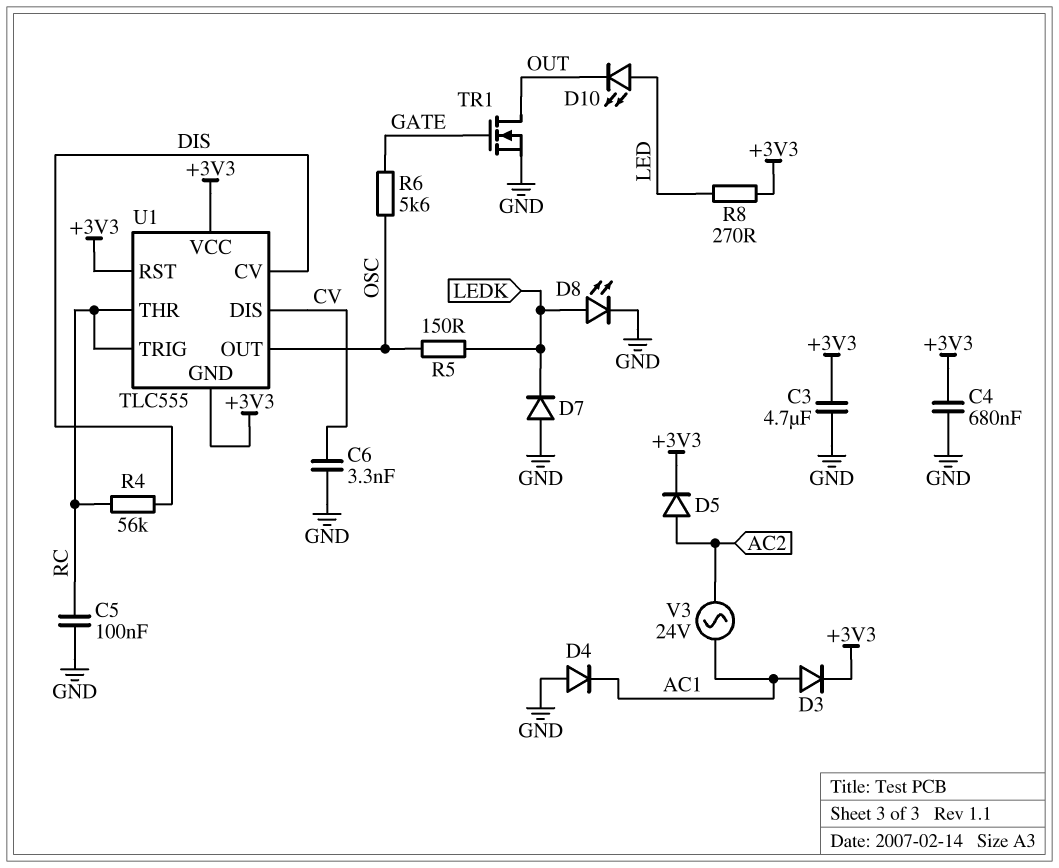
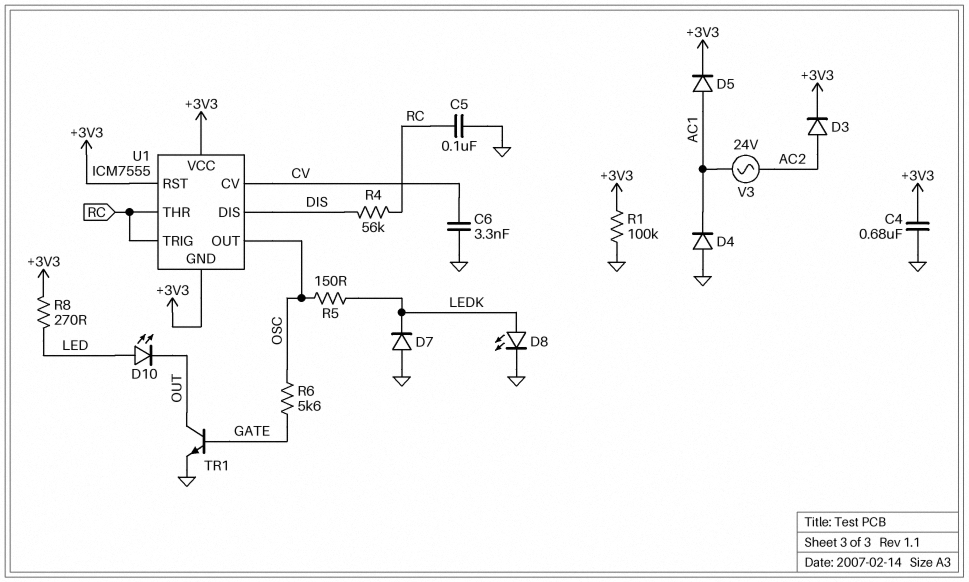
C3: 4.7uF (+3V3, GND) -> none
D3: diode (A AC1, K +3V3) -> diode (A AC2, K +3V3)
D5: diode (A AC2, K +3V3) -> diode (A AC1, K +3V3)
R1: none -> 100k (+3V3, GND)
TR1: NMOS (G GATE, D OUT, S GND) -> NPN (B GATE, C OUT, E GND)
U1: TLC555 -> ICM7555
U1 pin CV: DIS -> CV
U1 pin DIS: CV -> DIS

